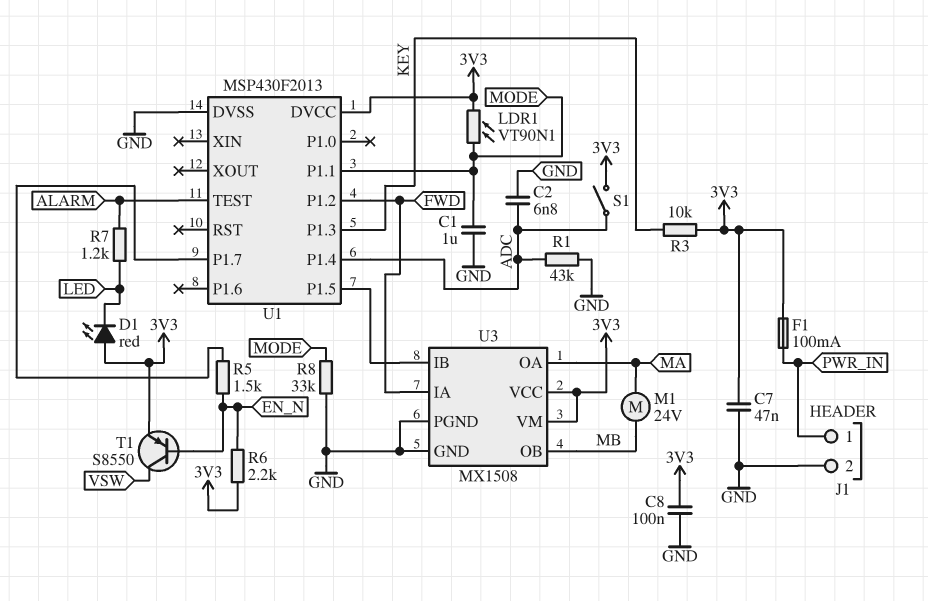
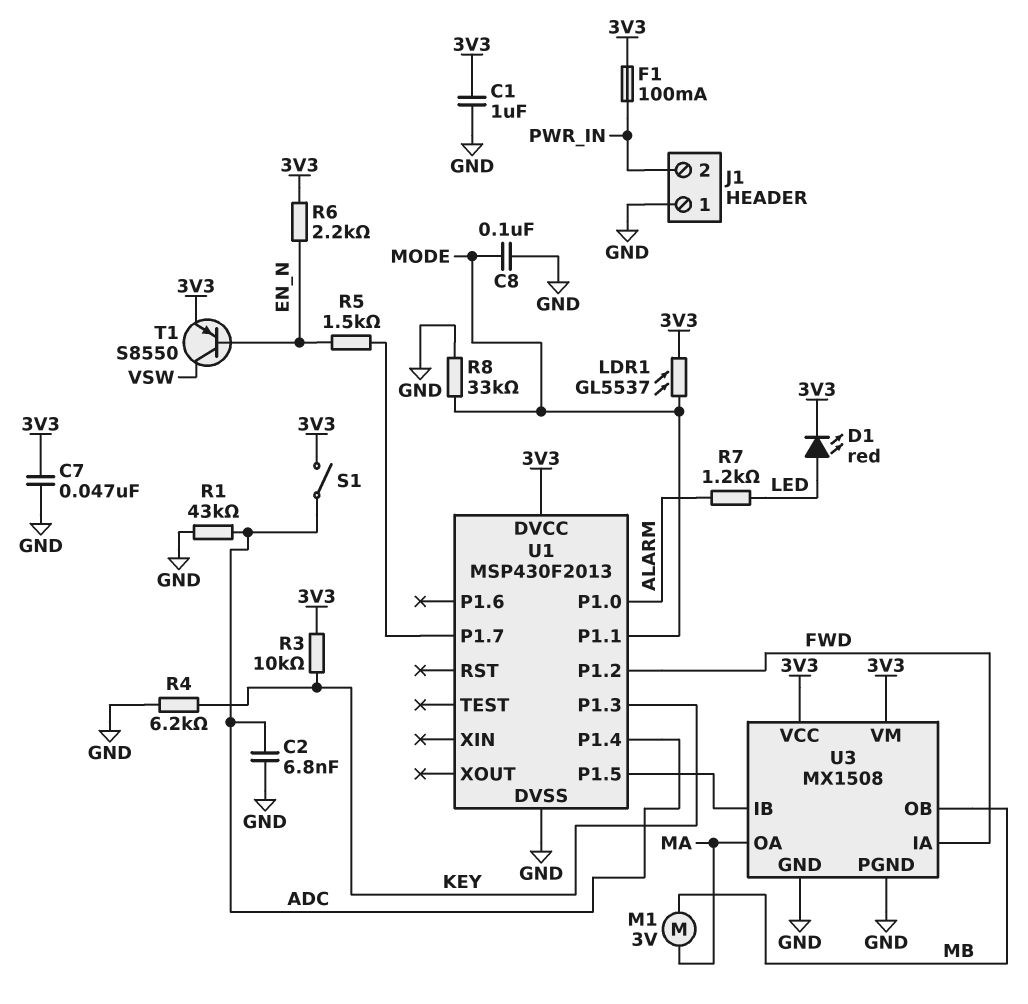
C1: 1uF (GND, MODE) -> 1uF (3V3, GND)
C8: 100nF (3V3, GND) -> 100nF (GND, MODE)
D1: LED red (A 3V3, K LED) -> LED red (A LED, K 3V3)
J1 pin 1: PWR_IN -> GND
J1 pin 2: GND -> PWR_IN
LDR1: VT90N1 (3V3, MODE) -> GL5537 (3V3, MODE)
M1: motor 24V (MA, MB) -> motor 3V (MA, MB)
R4: none -> 6.2k (GND, KEY)
U1 pin P1.0: none -> ALARM
U1 pin TEST: ALARM -> none

